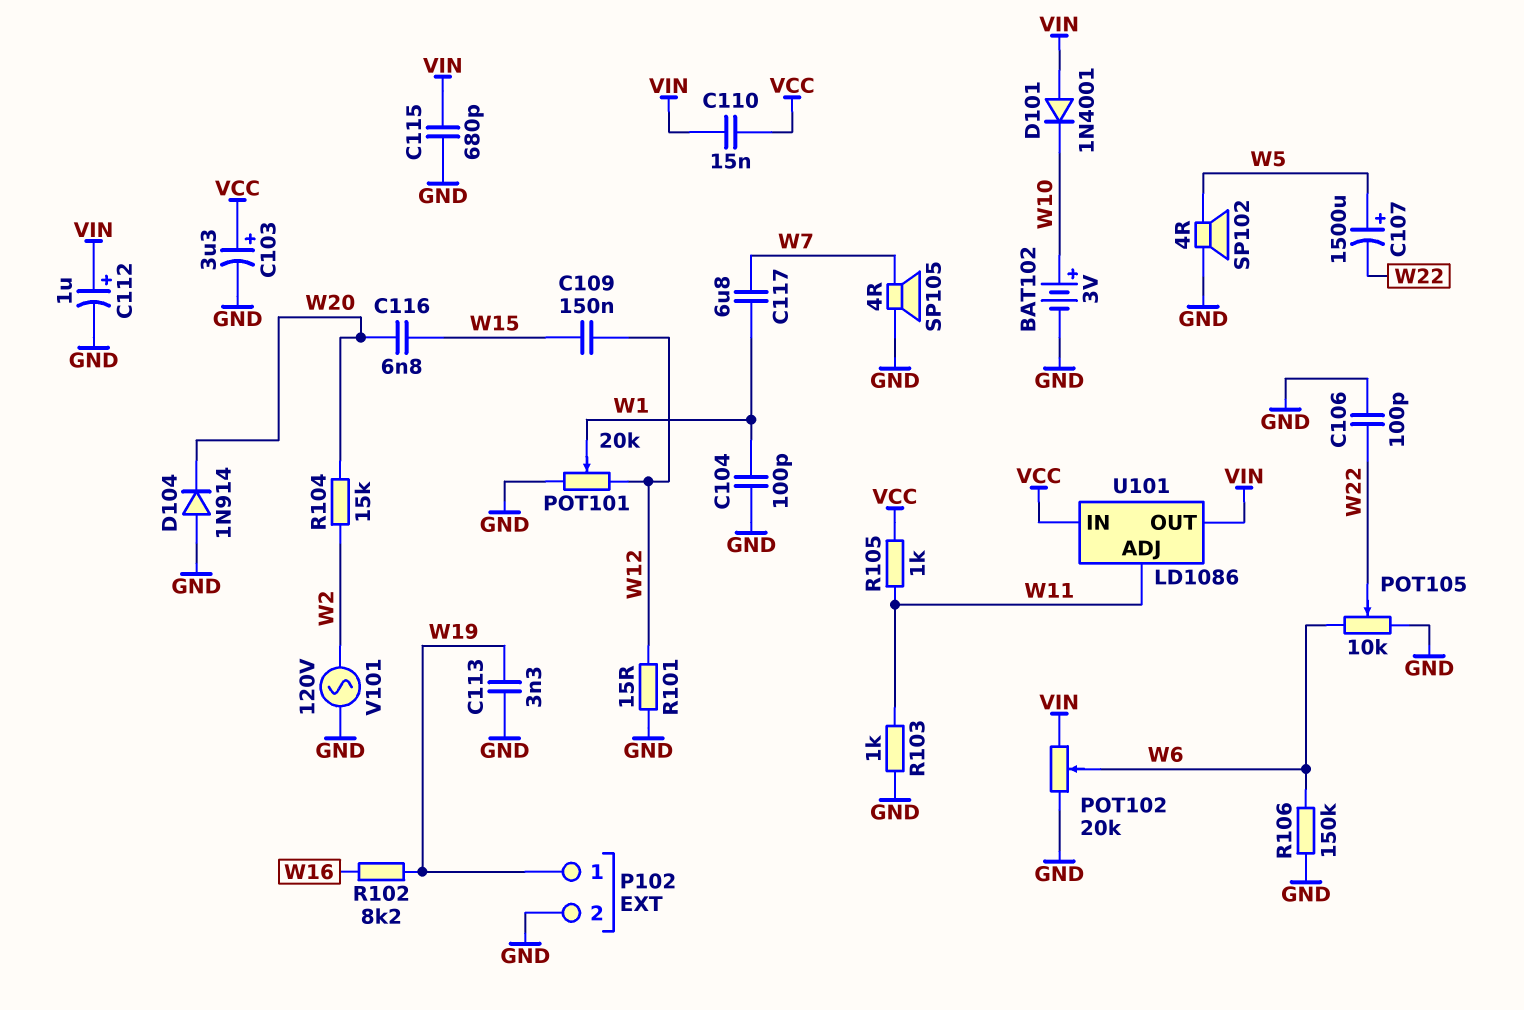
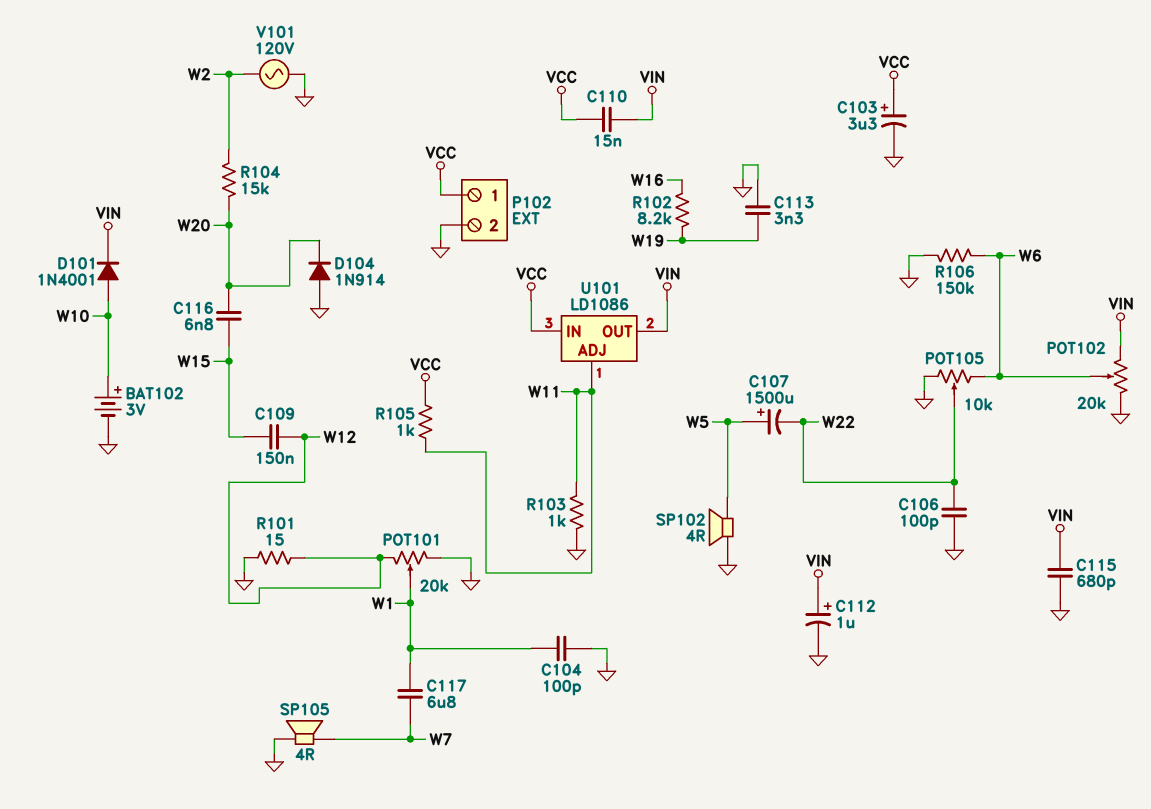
D101: diode 1N4001 (A VIN, K W10) -> diode 1N4001 (A W10, K VIN)
P102 pin 1: W19 -> VCC

